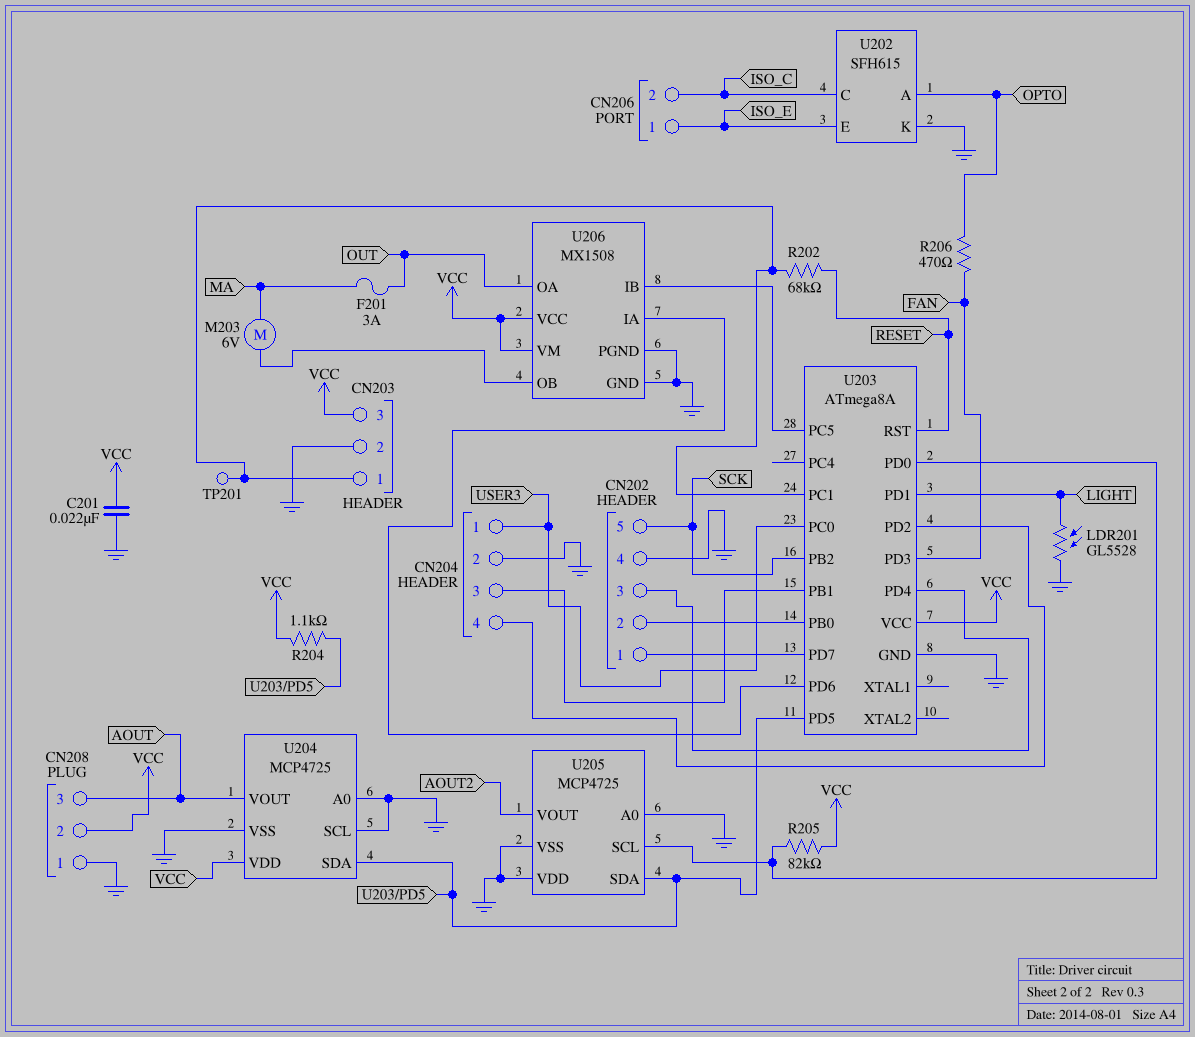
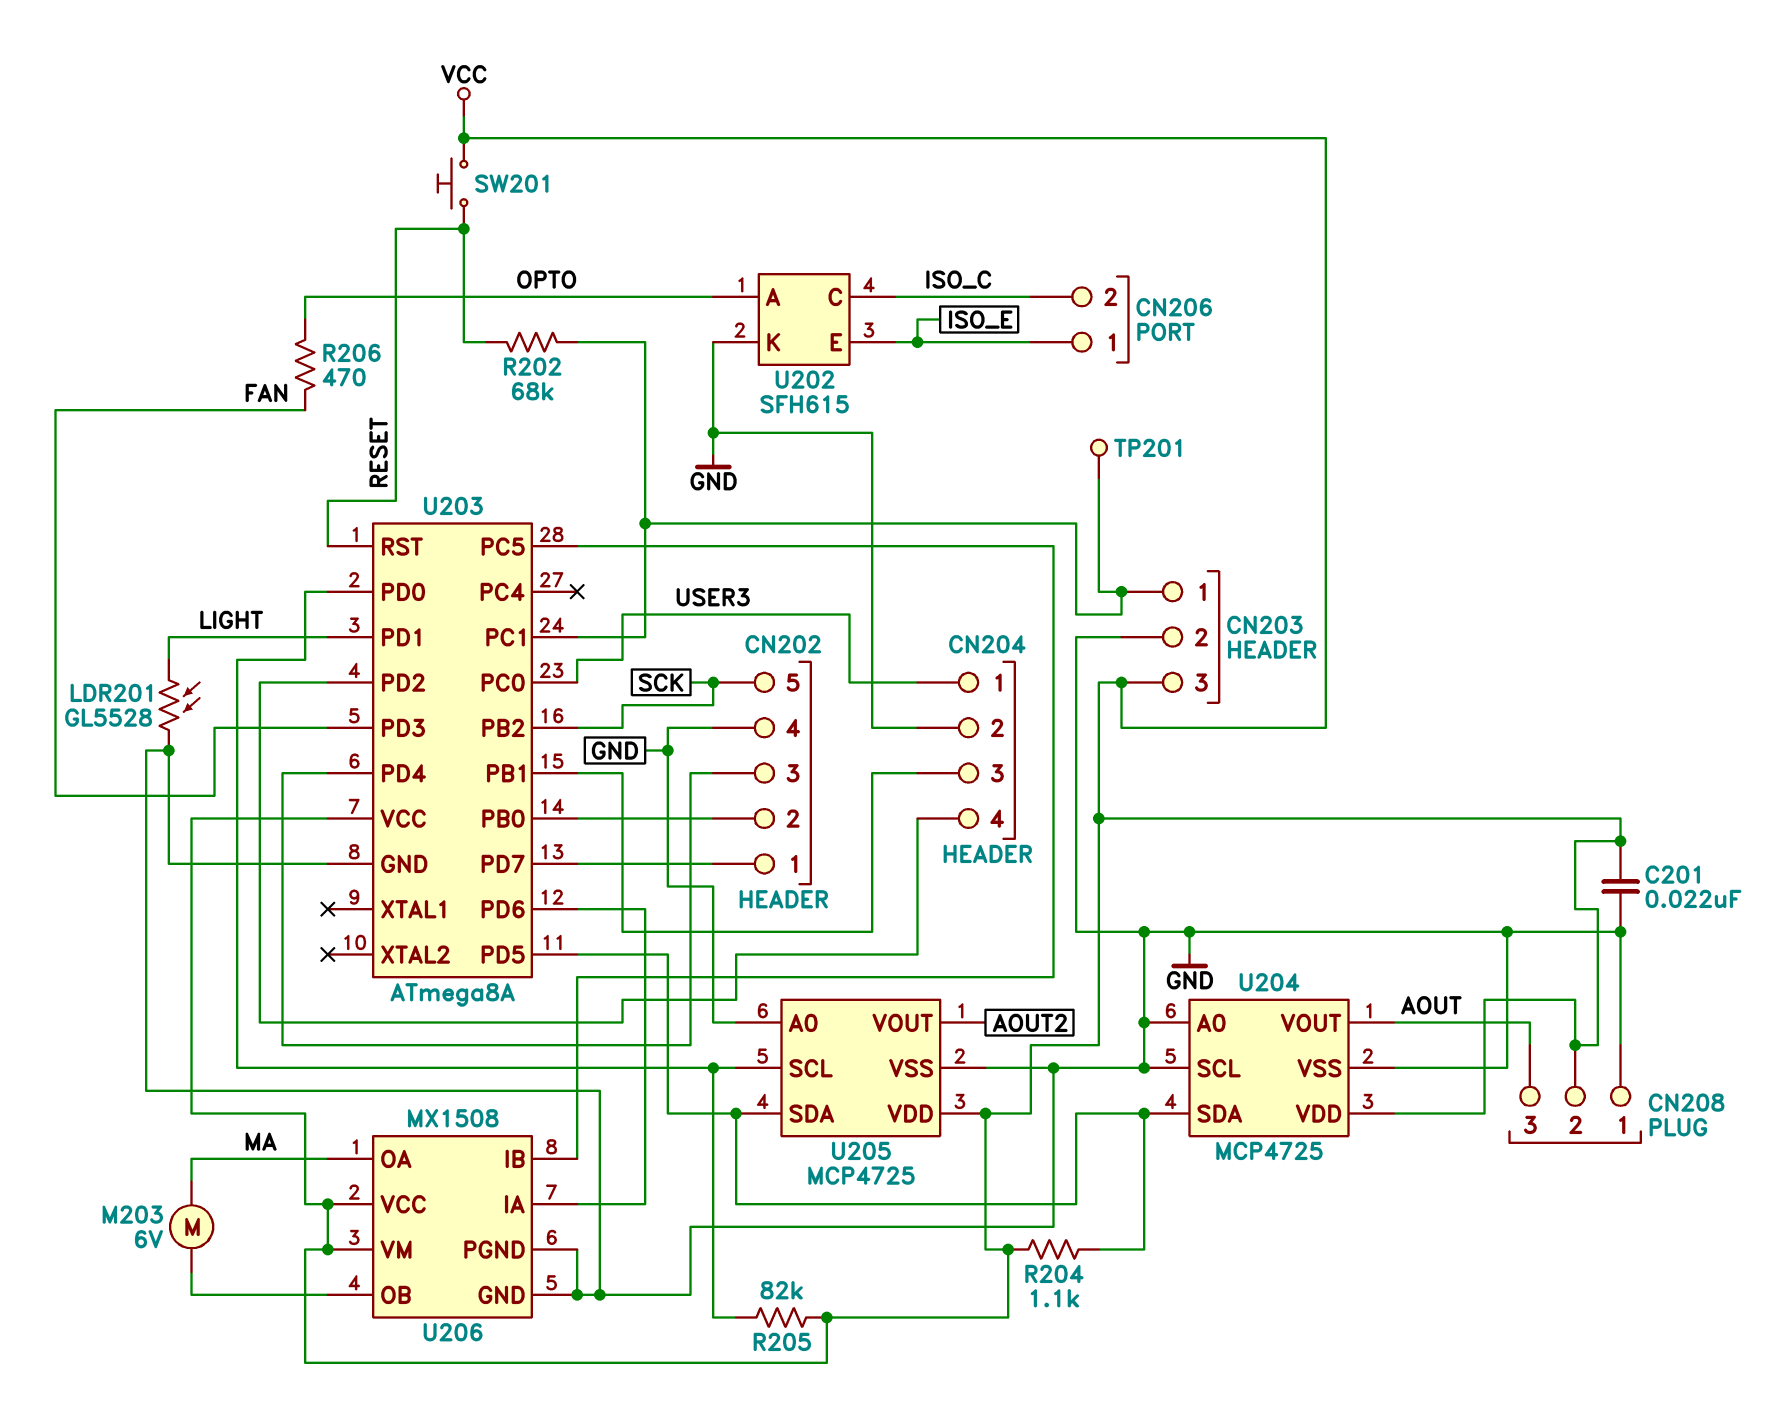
F201: 3A (MA, OUT) -> none
SW201: none -> button (RESET, VCC)
U205 pin VDD: GND -> VCC
U206 pin OA: OUT -> MA

